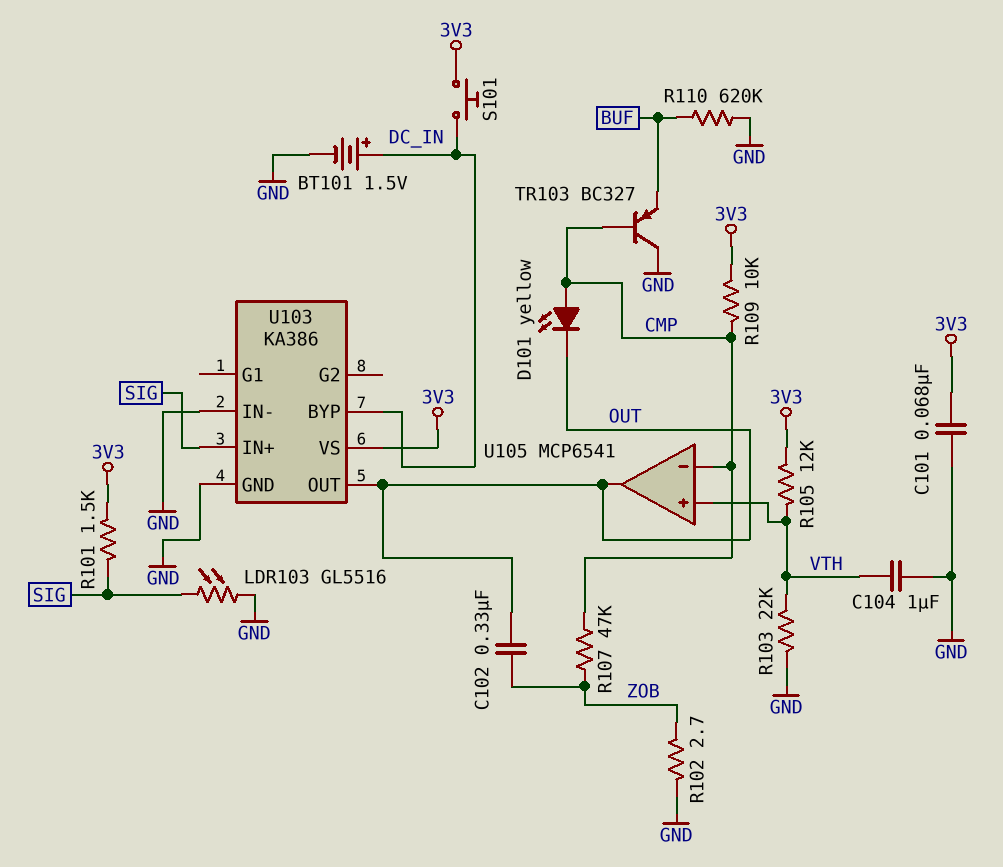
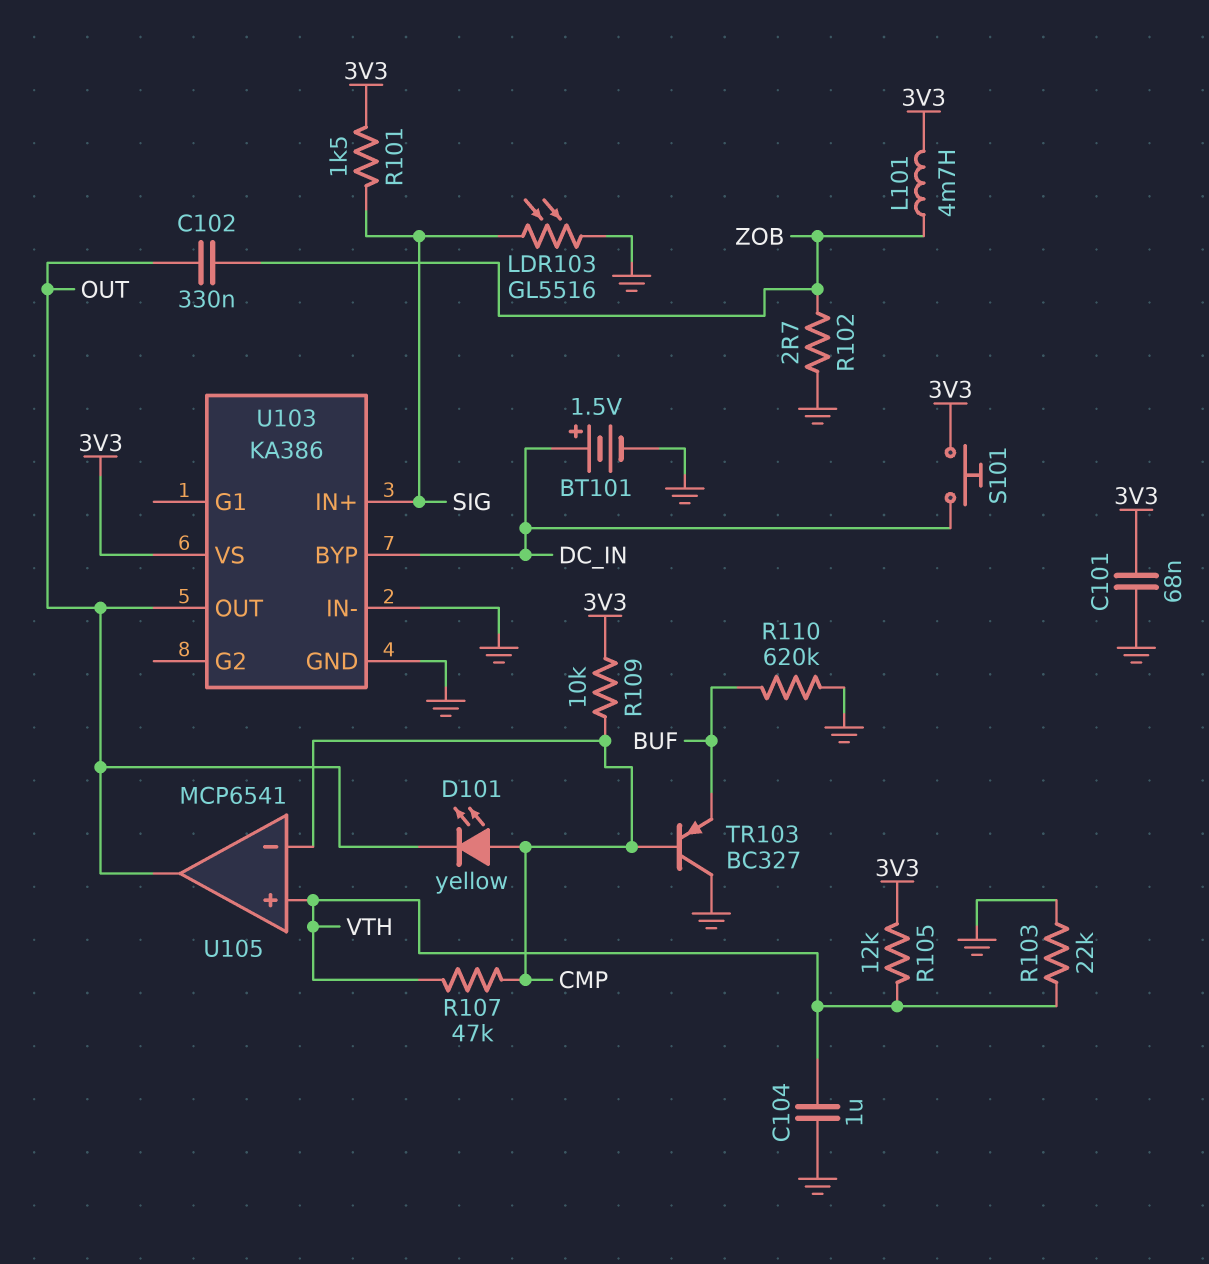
L101: none -> 4.7mH (3V3, ZOB)
R107: 47k (CMP, ZOB) -> 47k (CMP, VTH)

